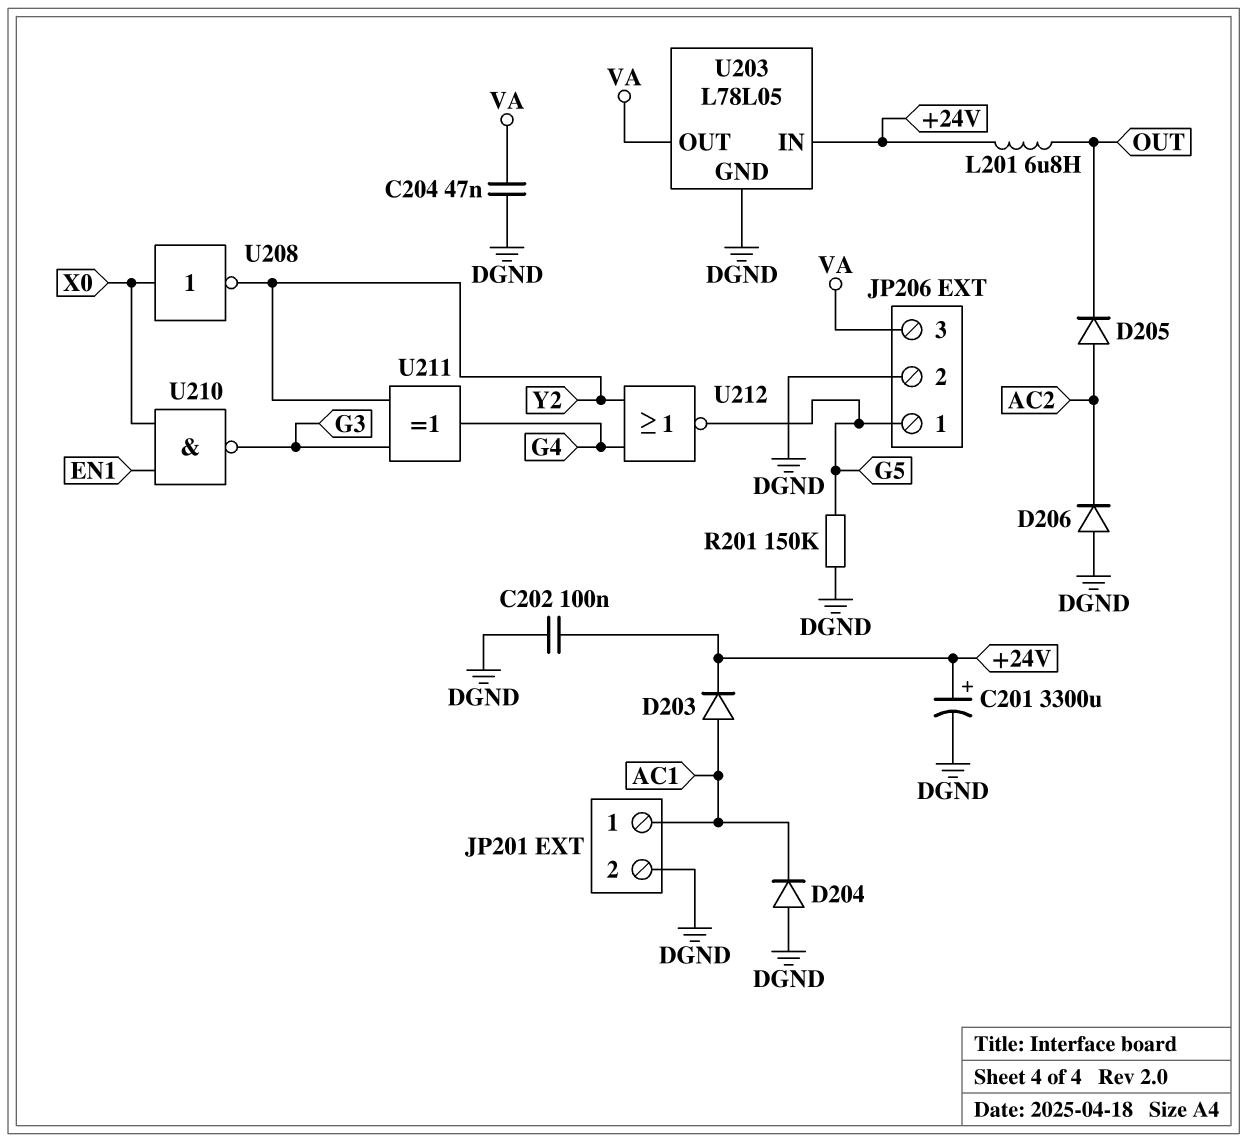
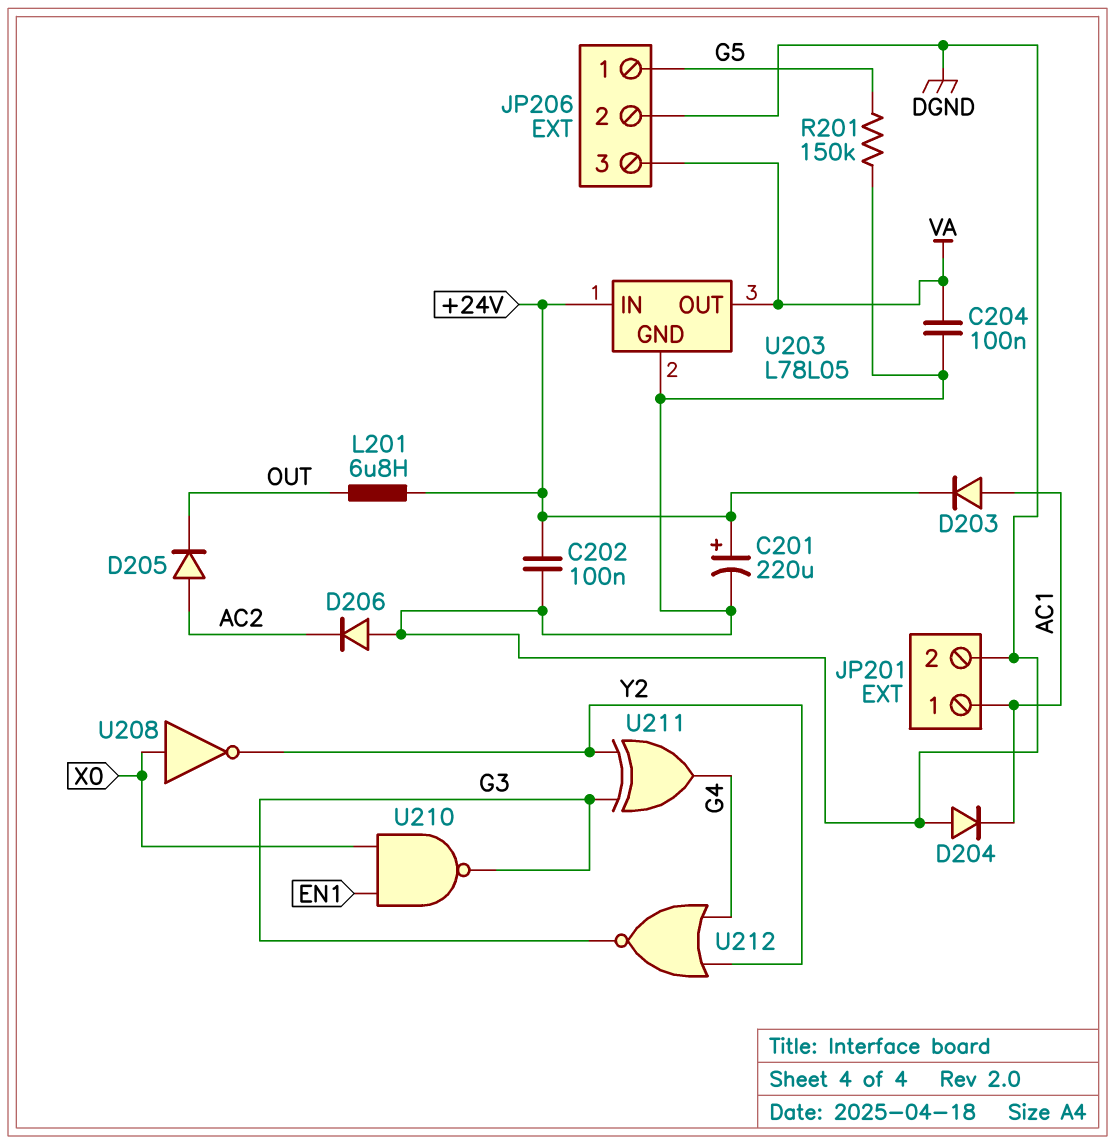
C201: 3300uF (plus +24V, minus DGND) -> 220uF (plus +24V, minus DGND)
C204: 47nF (DGND, VA) -> 100nF (DGND, VA)
U212: NOR (in G4, in Y2, out G5) -> NOR (in G4, in Y2, out G3)

